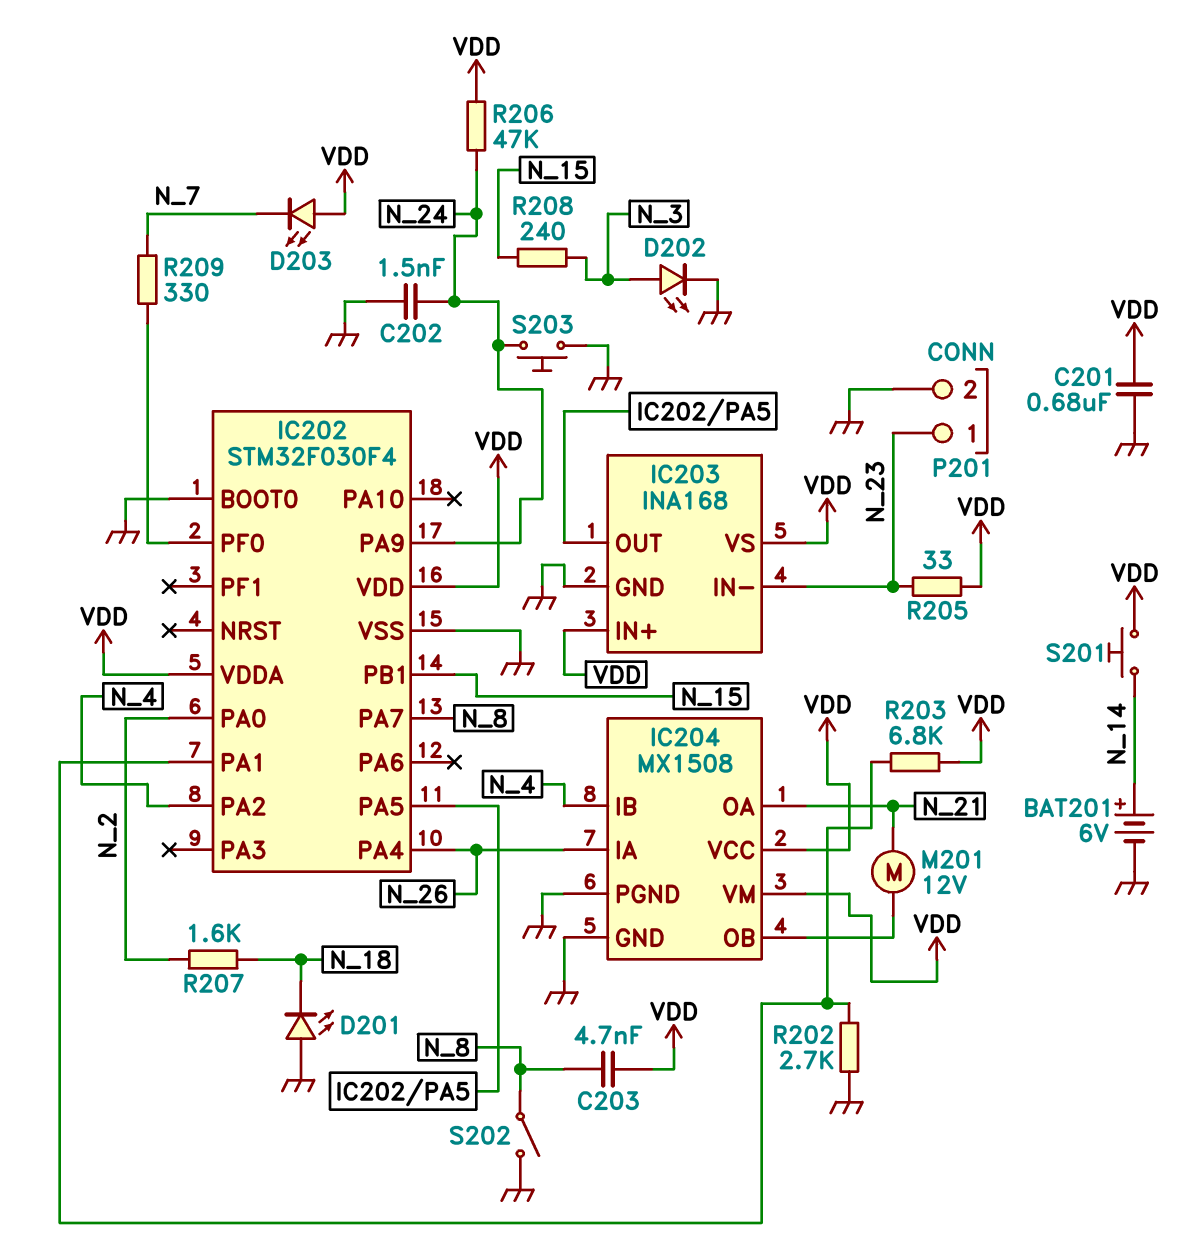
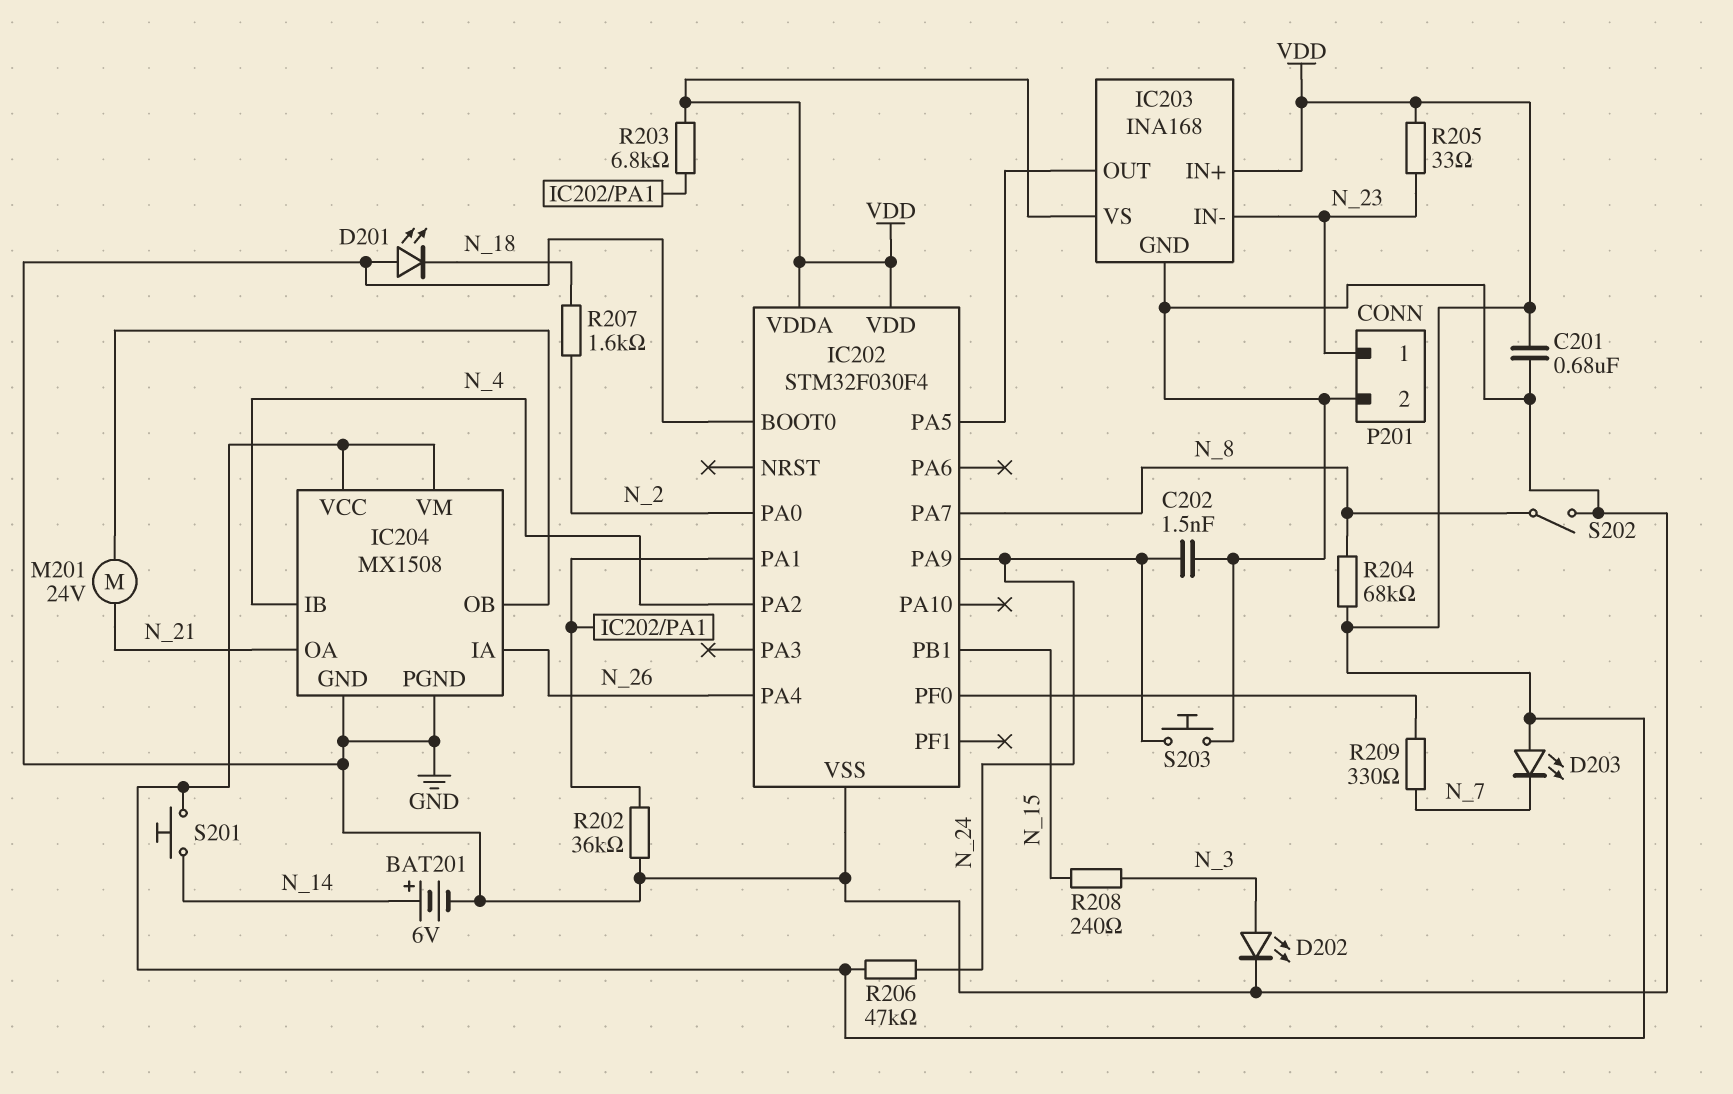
C203: 4.7nF (N_8, VDD) -> none
M201: motor 12V (IC204/OB, N_21) -> motor 24V (IC204/OB, N_21)
R202: 2.7k (GND, IC202/PA1) -> 36k (GND, IC202/PA1)
R204: none -> 68k (N_8, VDD)

